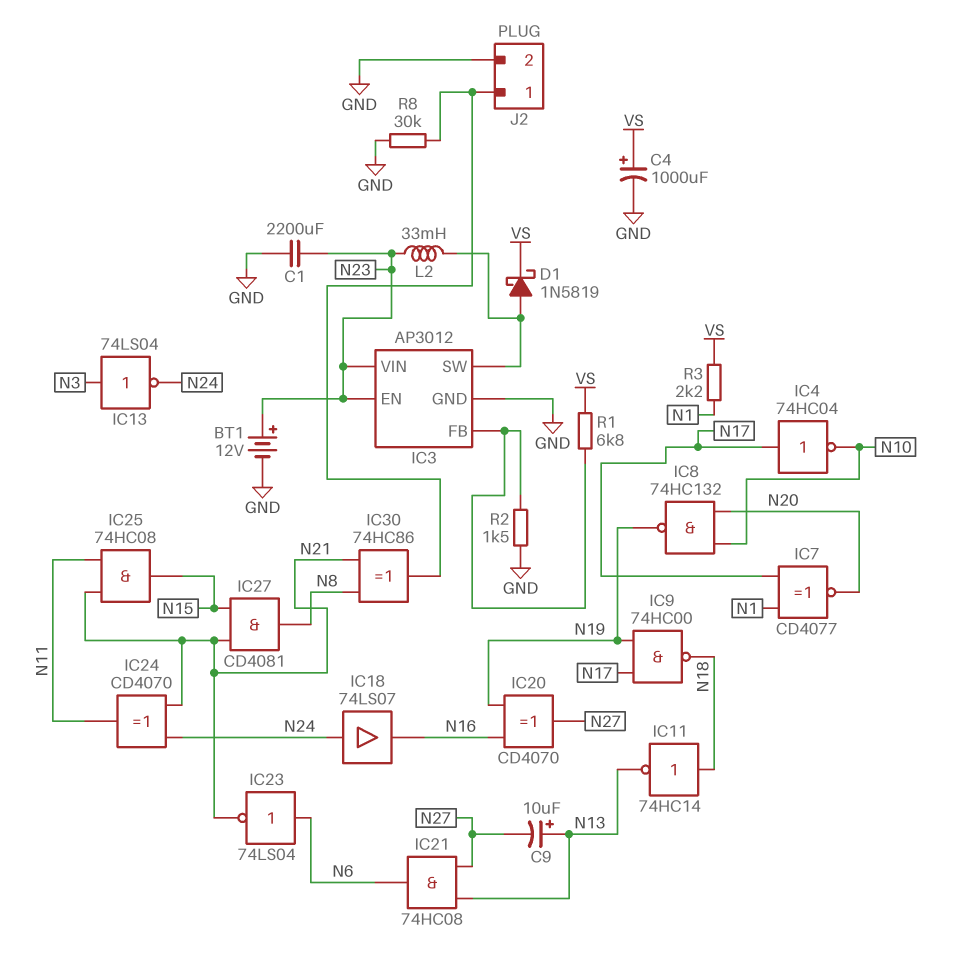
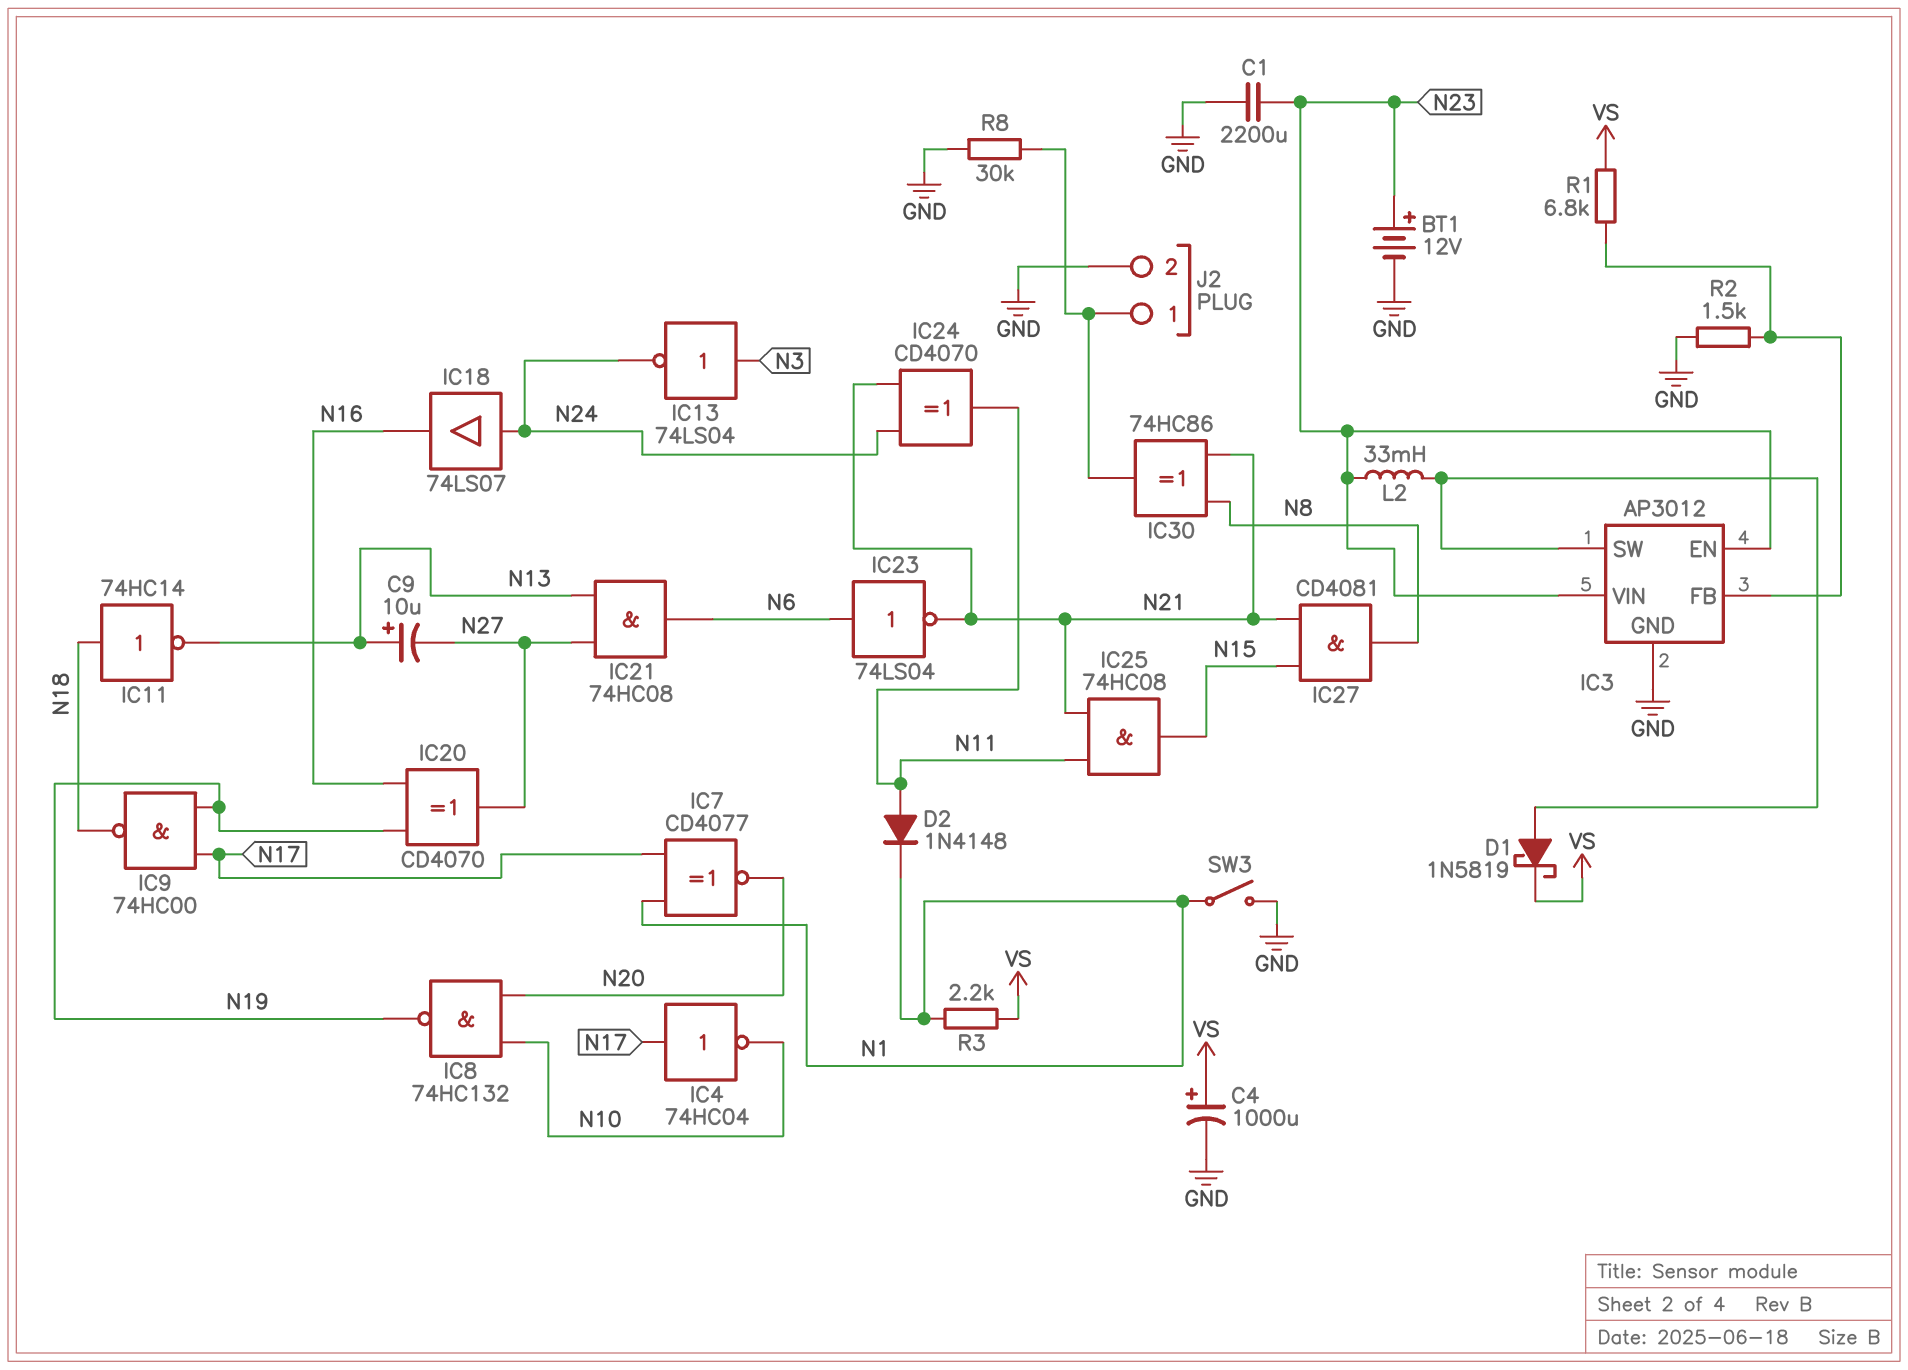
D2: none -> diode 1N4148 (A N11, K N1)
SW3: none -> switch (GND, N1)

